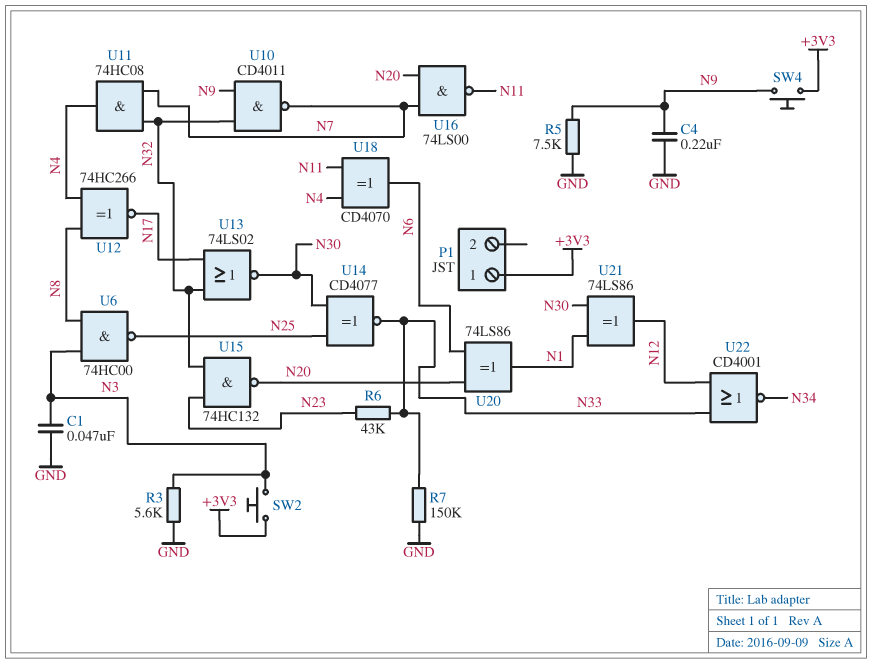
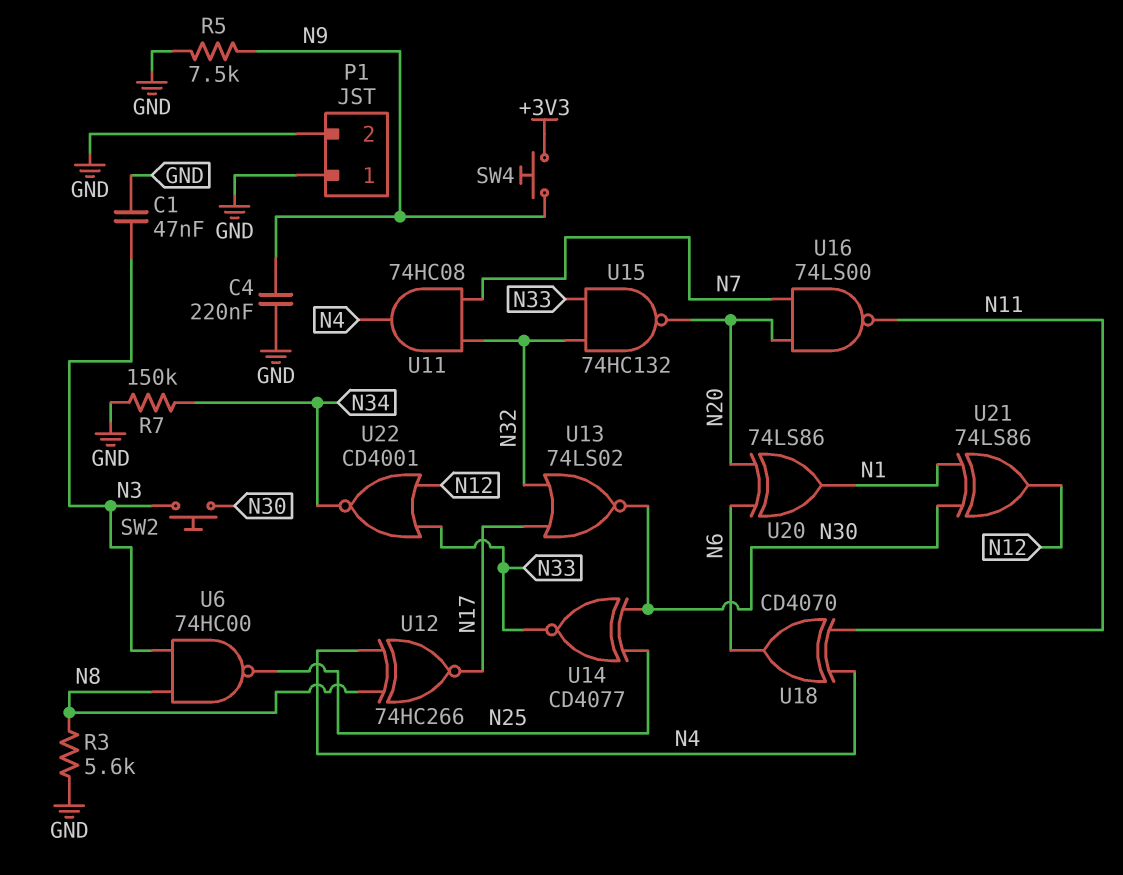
P1 pin 1: +3V3 -> GND
P1 pin 2: none -> GND
R3: 5.6k (GND, N3) -> 5.6k (GND, N8)
R6: 43k (N23, N33) -> none
R7: 150k (GND, N33) -> 150k (GND, N34)
SW2: button (+3V3, N3) -> button (N3, N30)
U10: NAND CD4011 (in N9, in N32, out N7) -> none
U15: NAND 74HC132 (in N23, in N32, out N20) -> NAND 74HC132 (in N32, in N33, out N20)

